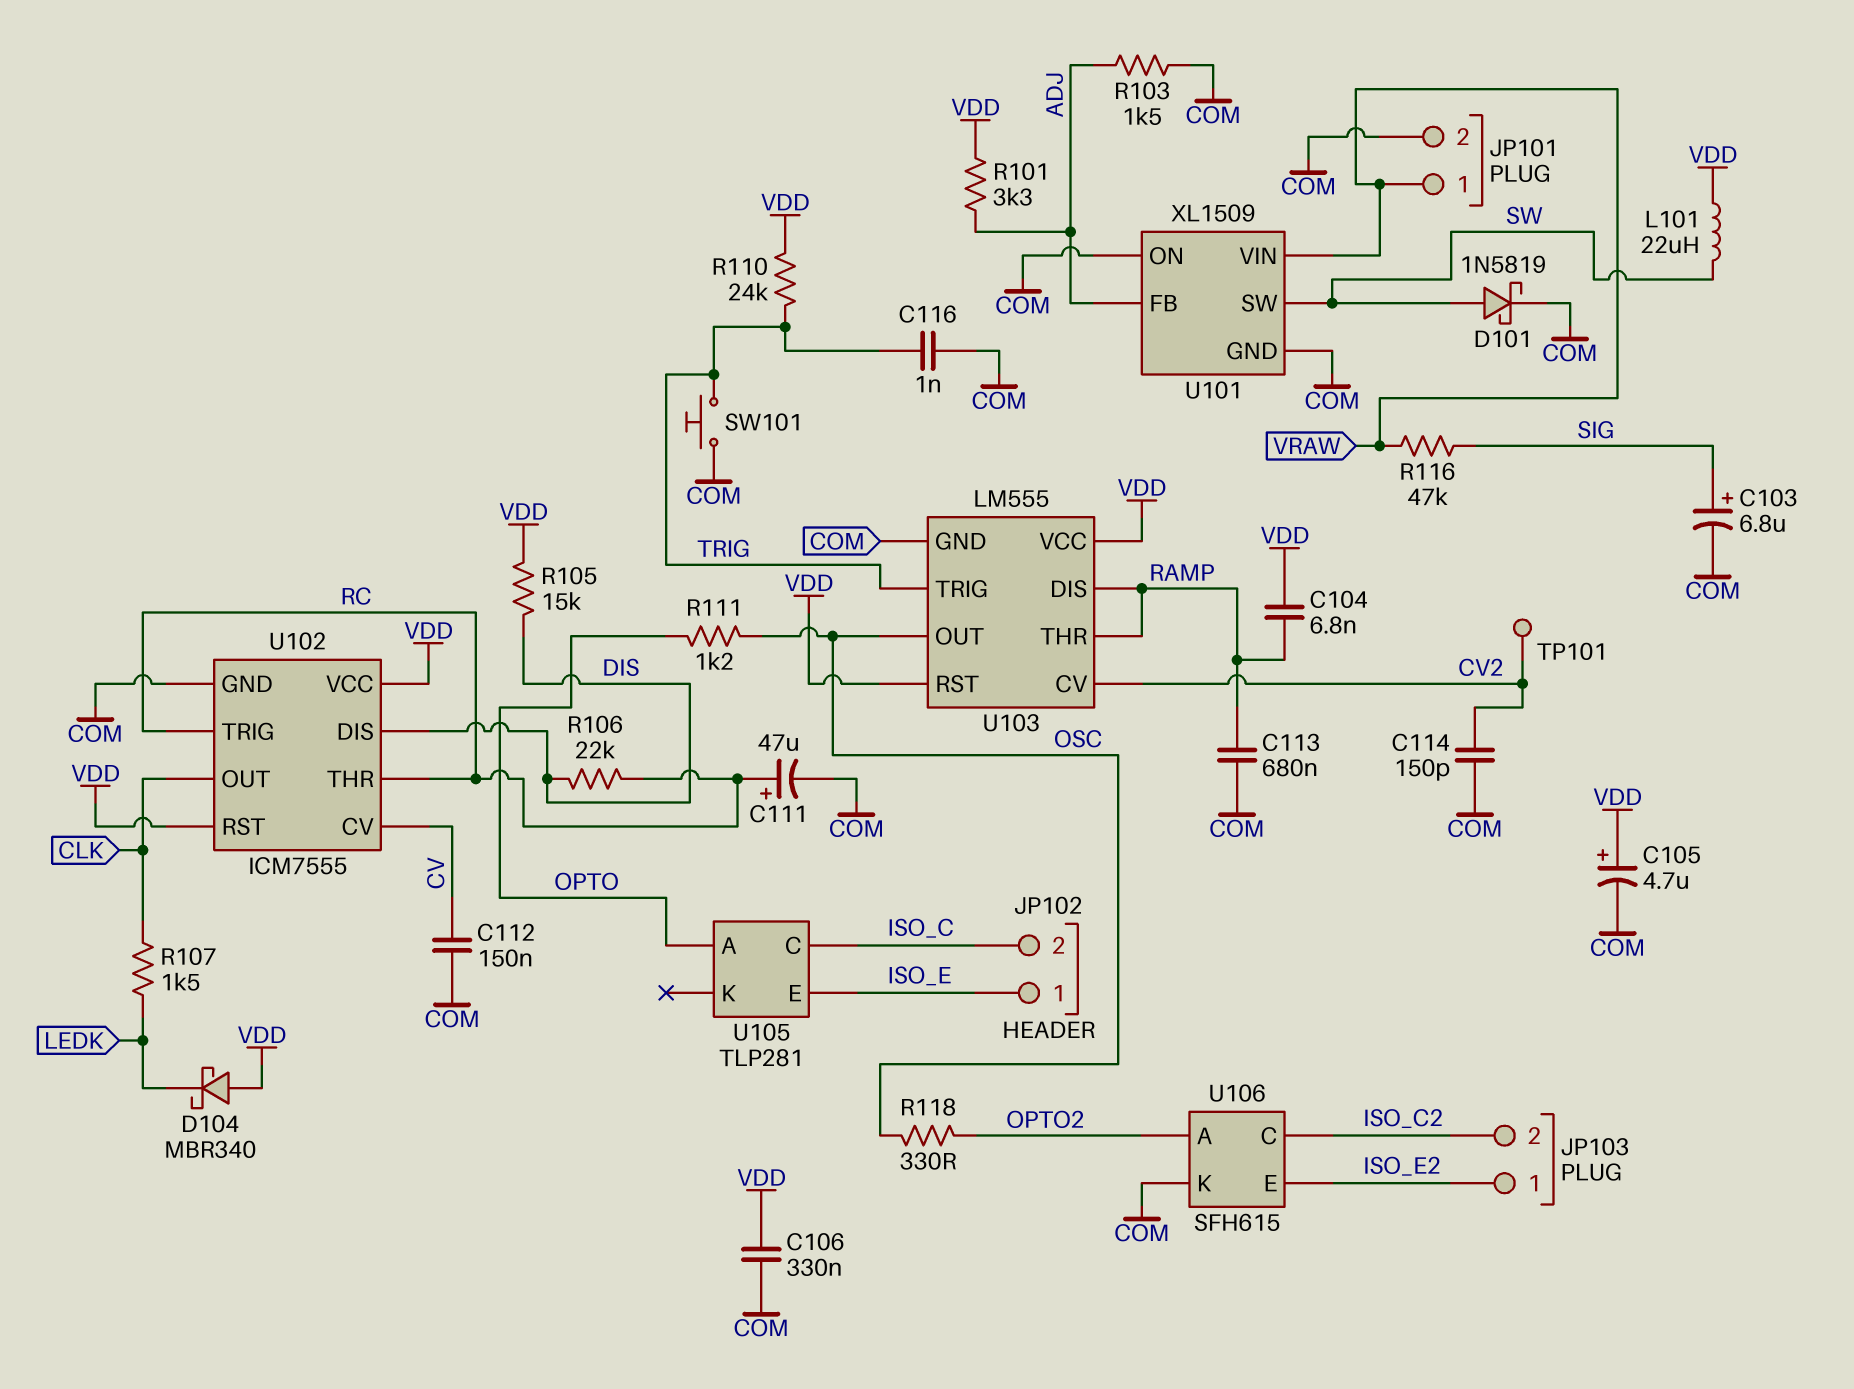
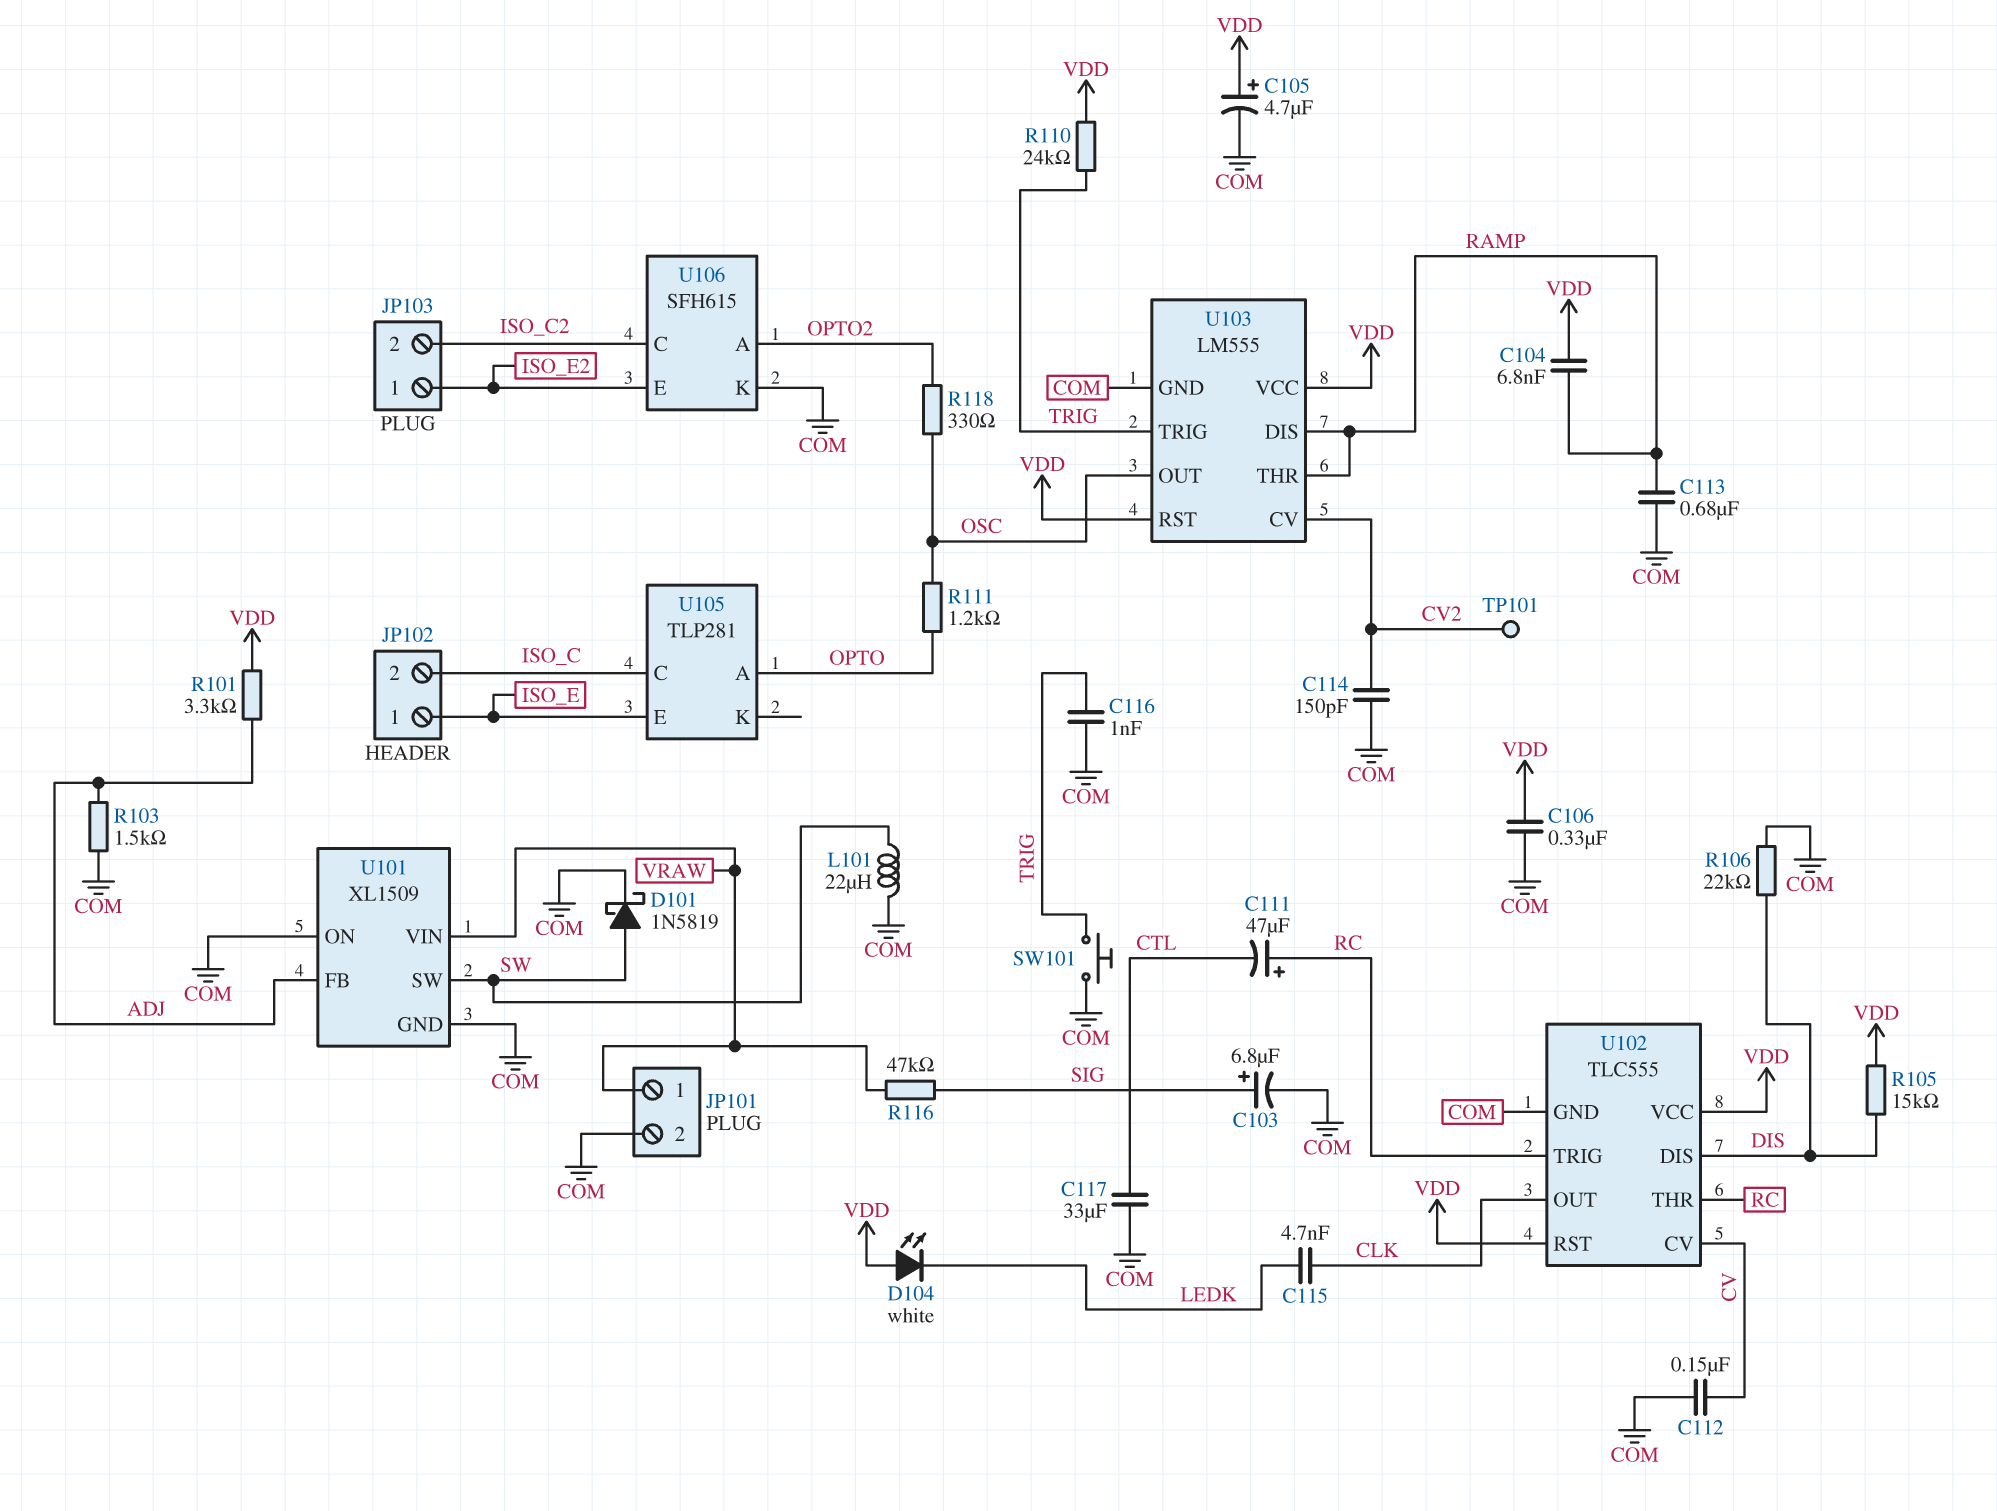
C111: 47uF (plus RC, minus COM) -> 47uF (plus RC, minus CTL)
C115: none -> 4.7nF (CLK, LEDK)
C117: none -> 33uF (COM, CTL)
D104: schottky MBR340 (A VDD, K LEDK) -> LED white (A VDD, K LEDK)
L101: 22uH (SW, VDD) -> 22uH (COM, SW)
R106: 22k (DIS, RC) -> 22k (COM, DIS)
R107: 1.5k (CLK, LEDK) -> none
U102: ICM7555 -> TLC555

